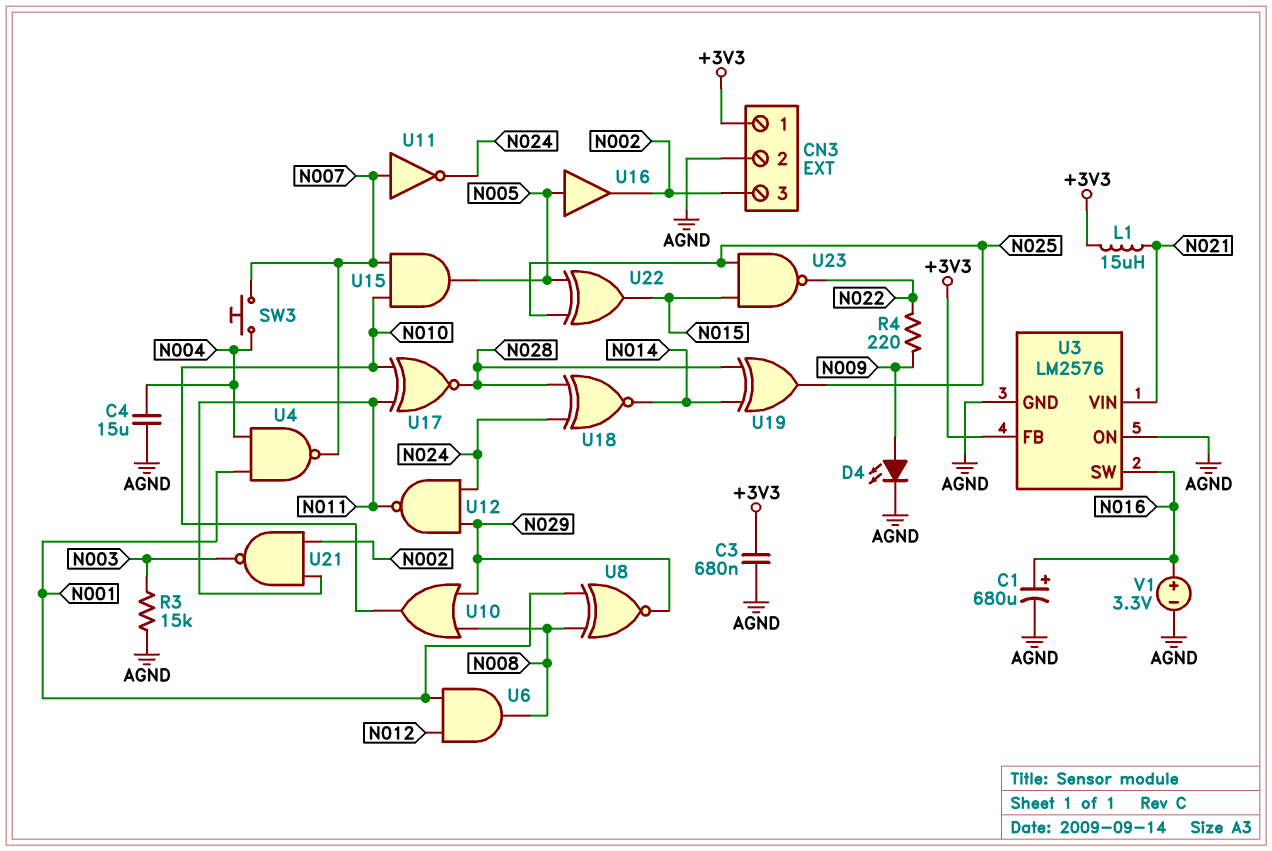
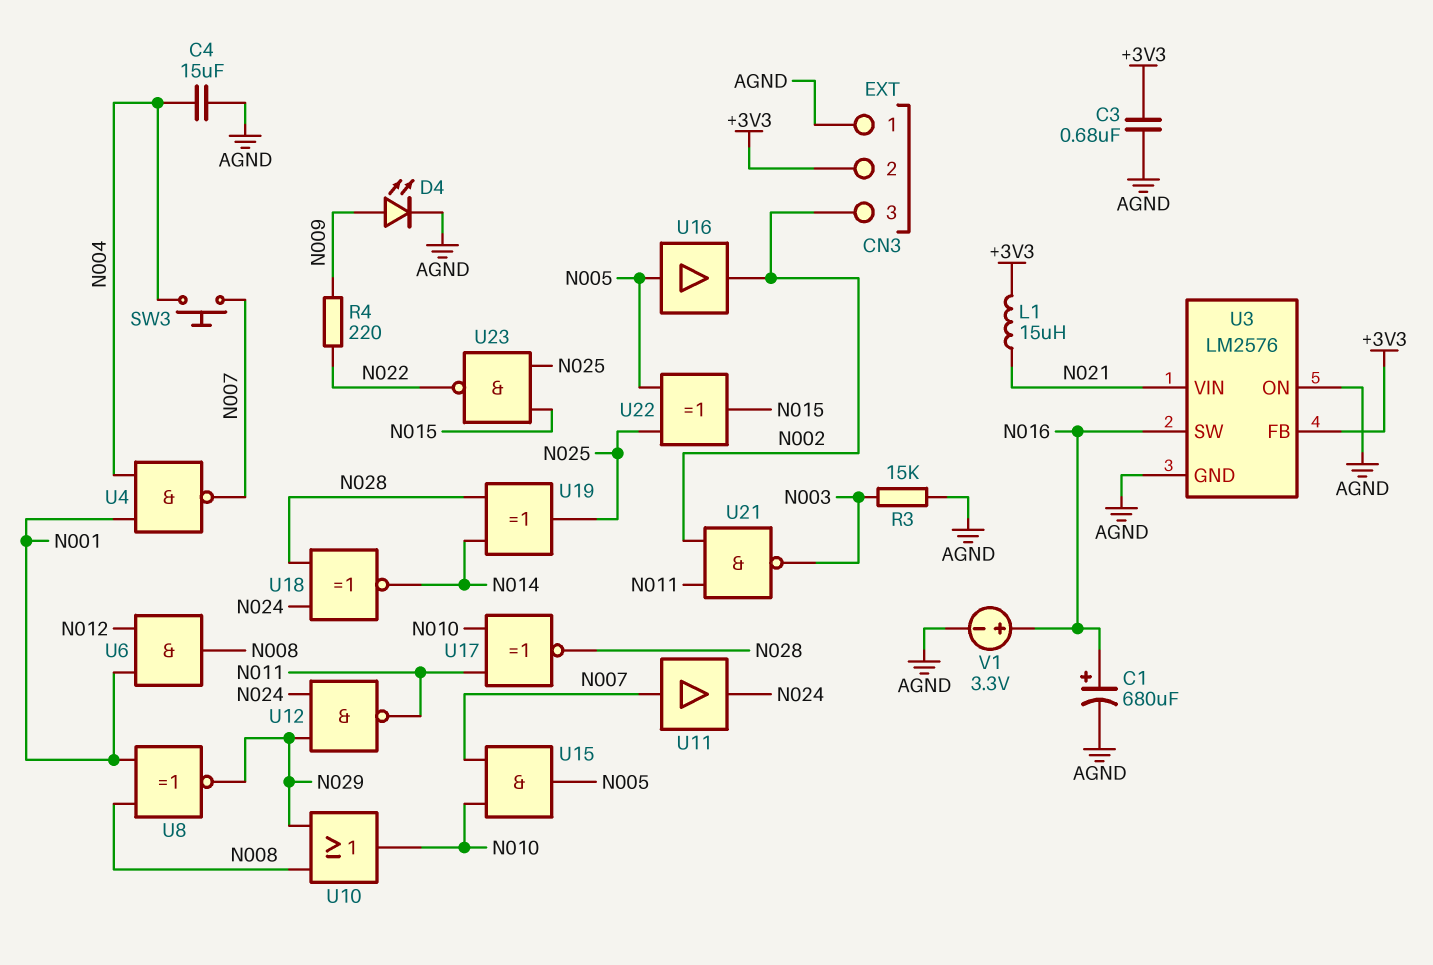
CN3 pin 1: +3V3 -> AGND
CN3 pin 2: AGND -> +3V3
U11: NOT (in N007, out N024) -> buffer (in N007, out N024)

